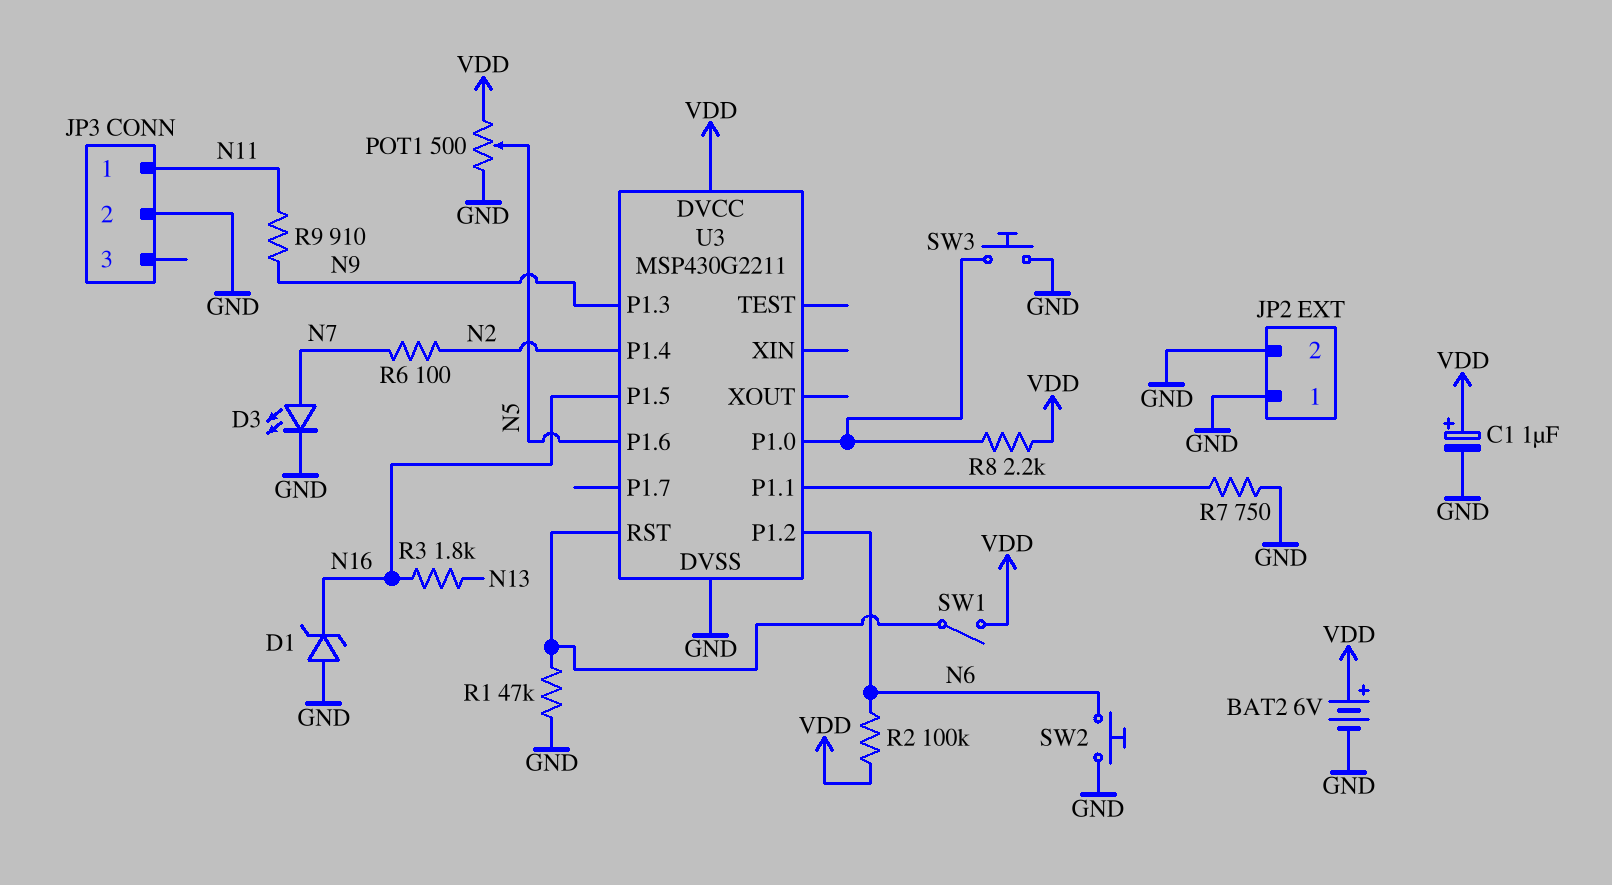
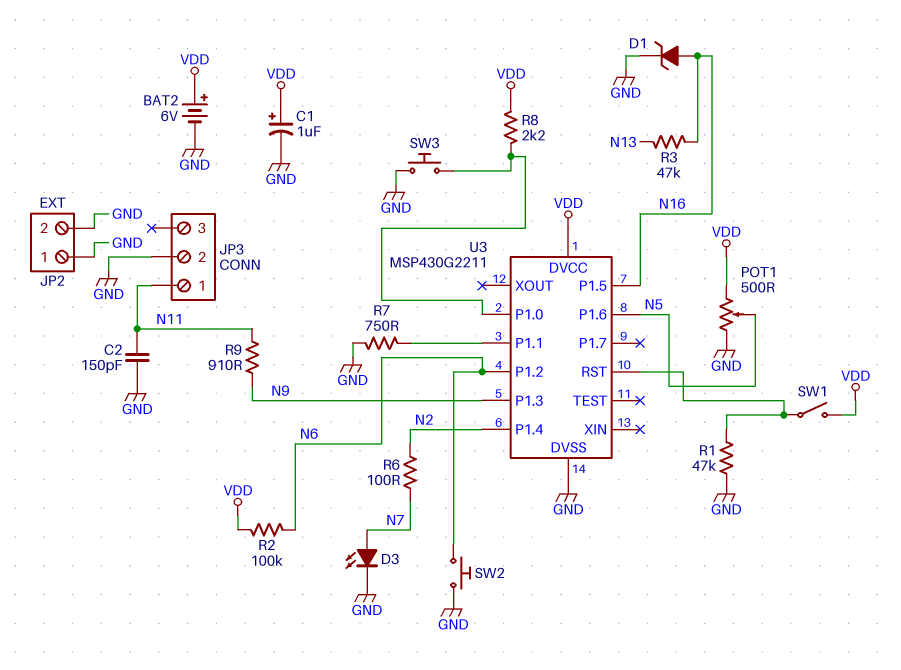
C2: none -> 150pF (GND, N11)
D1: zener (A GND, K N16) -> zener (A N16, K GND)
R3: 1.8k (N13, N16) -> 47k (N13, N16)

